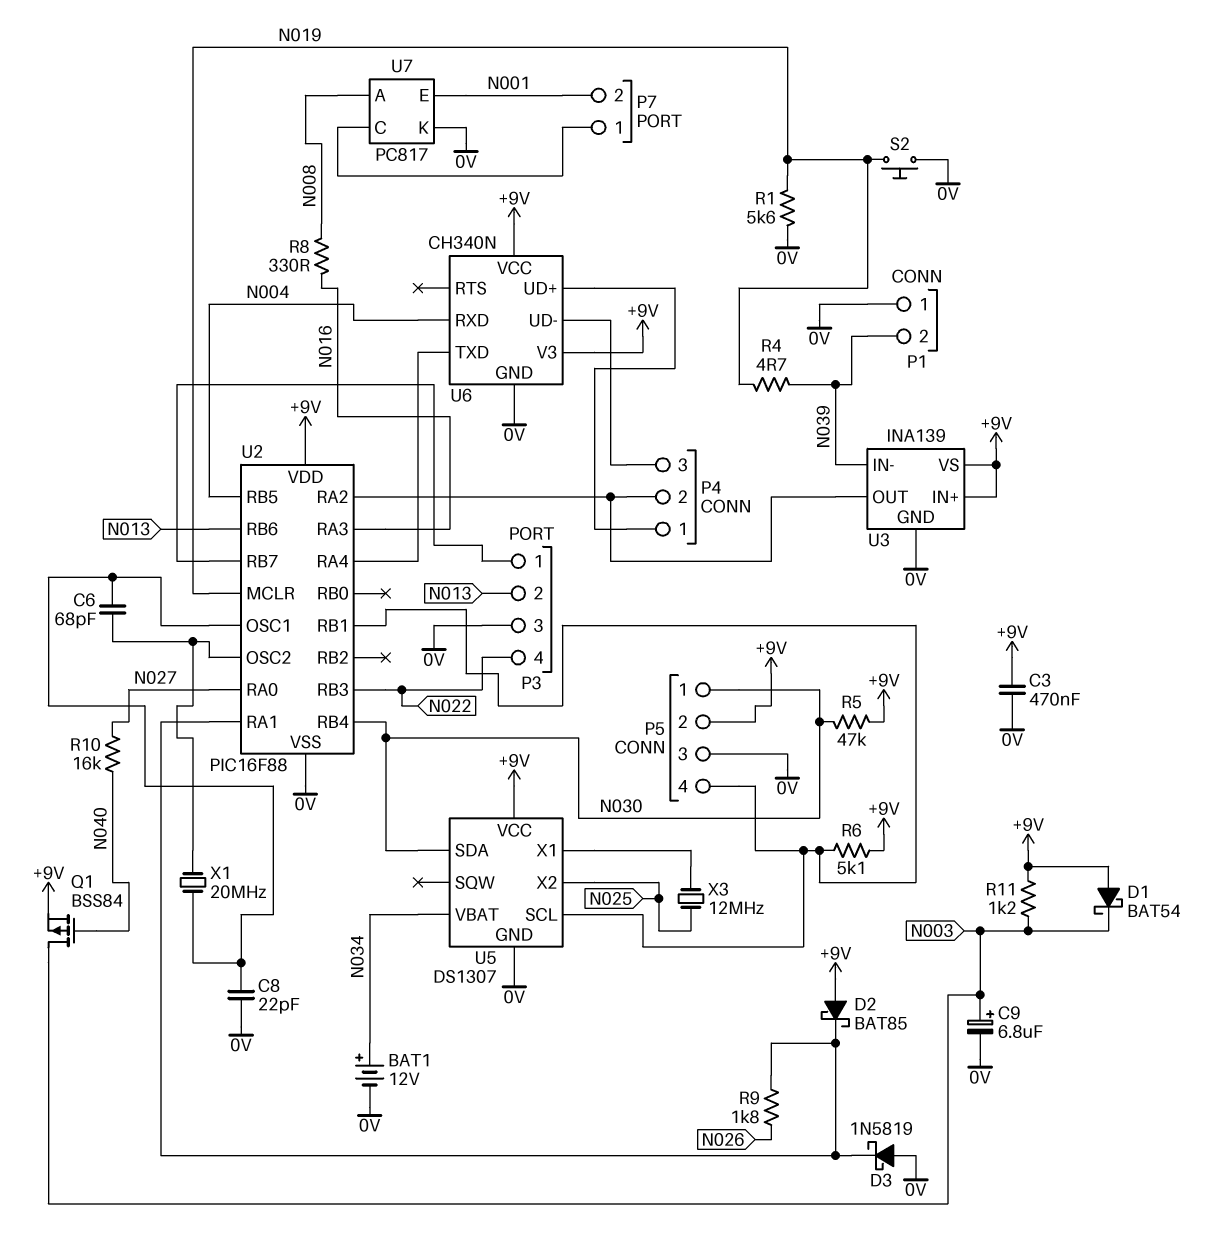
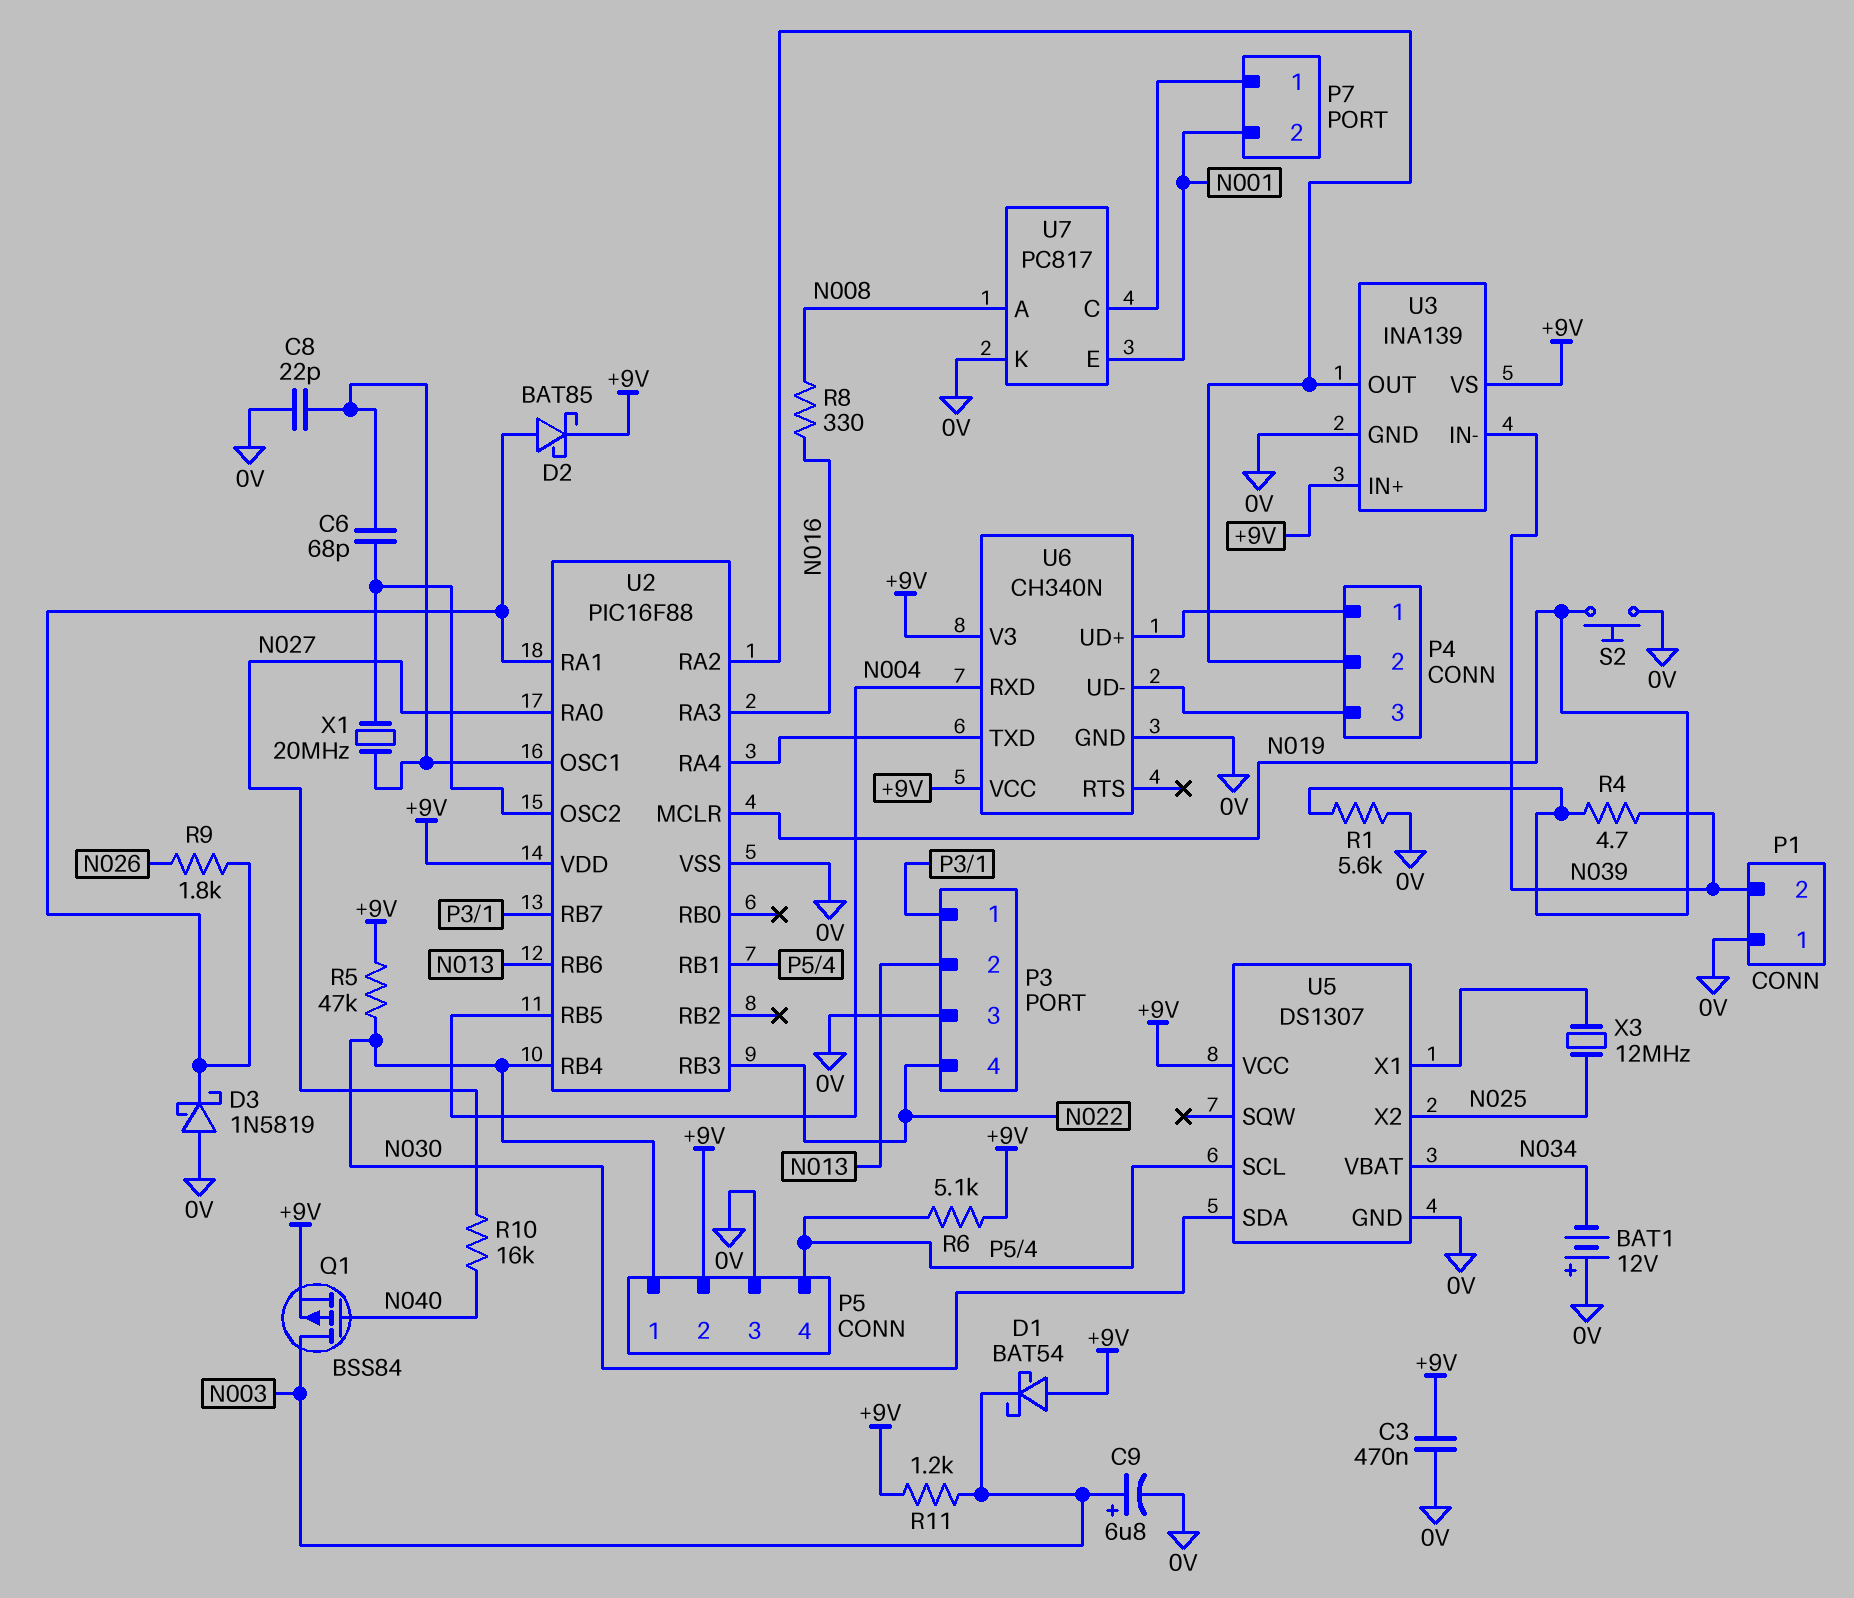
BAT1: 12V (plus N034, minus 0V) -> 12V (plus 0V, minus N034)
D2: schottky BAT85 (A +9V, K U2/RA1) -> schottky BAT85 (A U2/RA1, K +9V)

